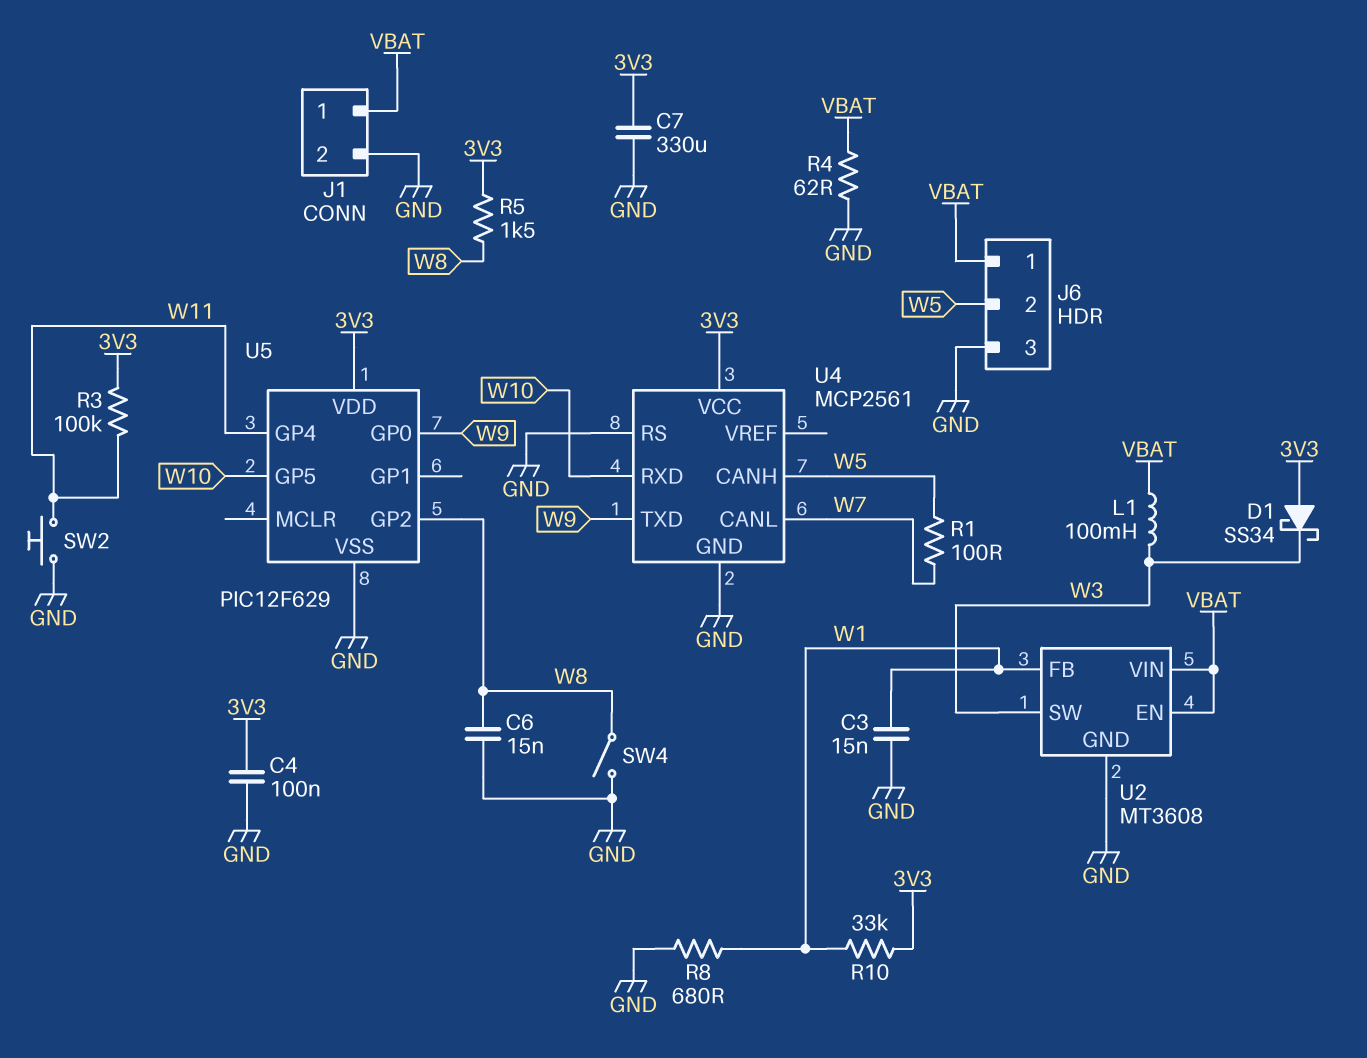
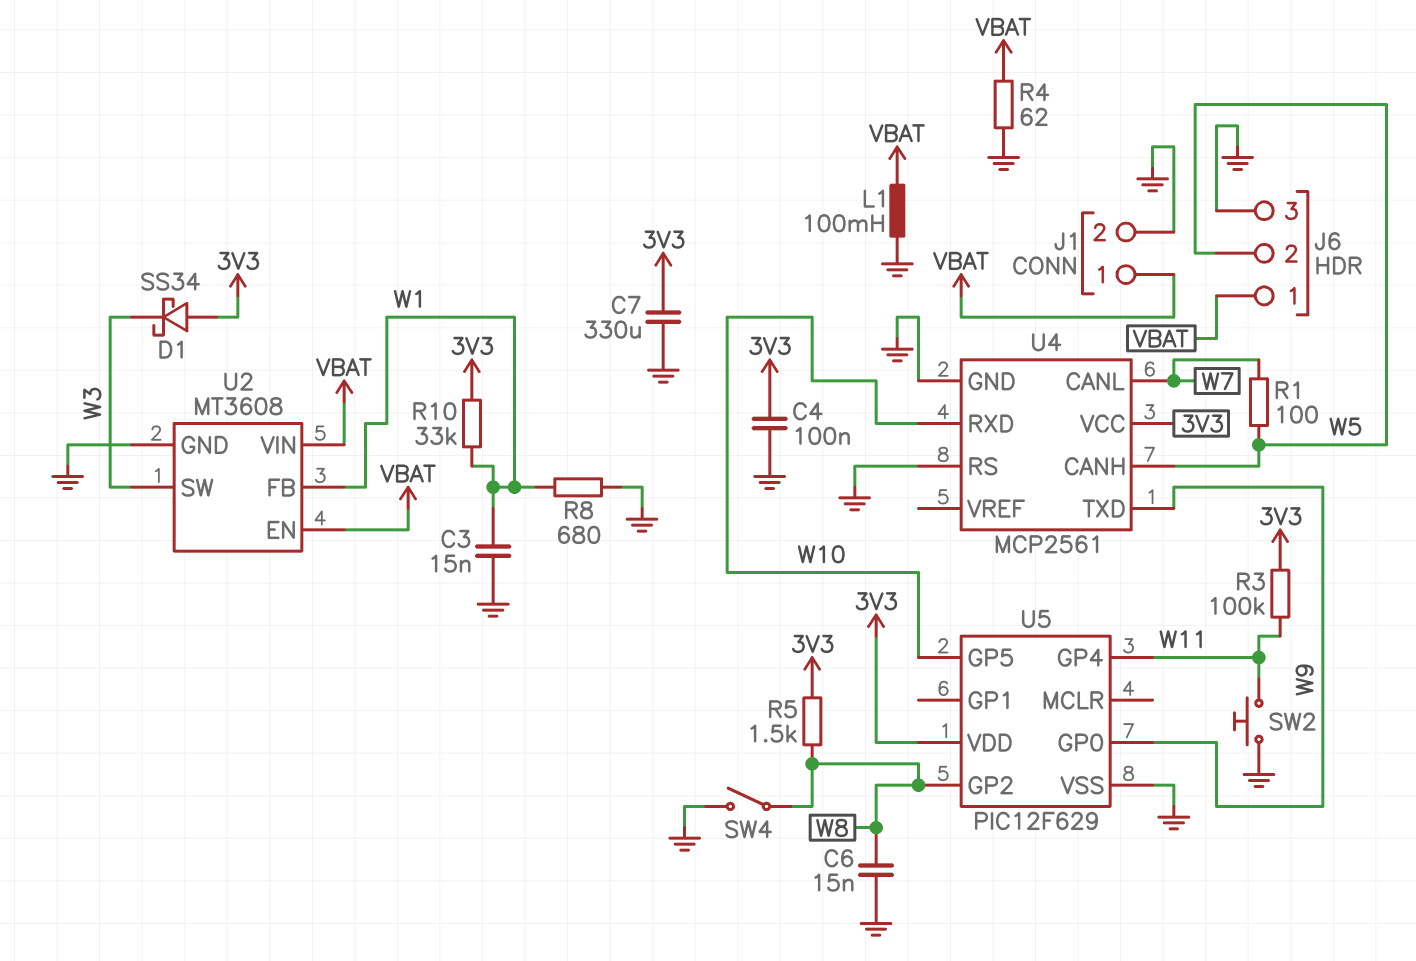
L1: 100mH (VBAT, W3) -> 100mH (GND, VBAT)

